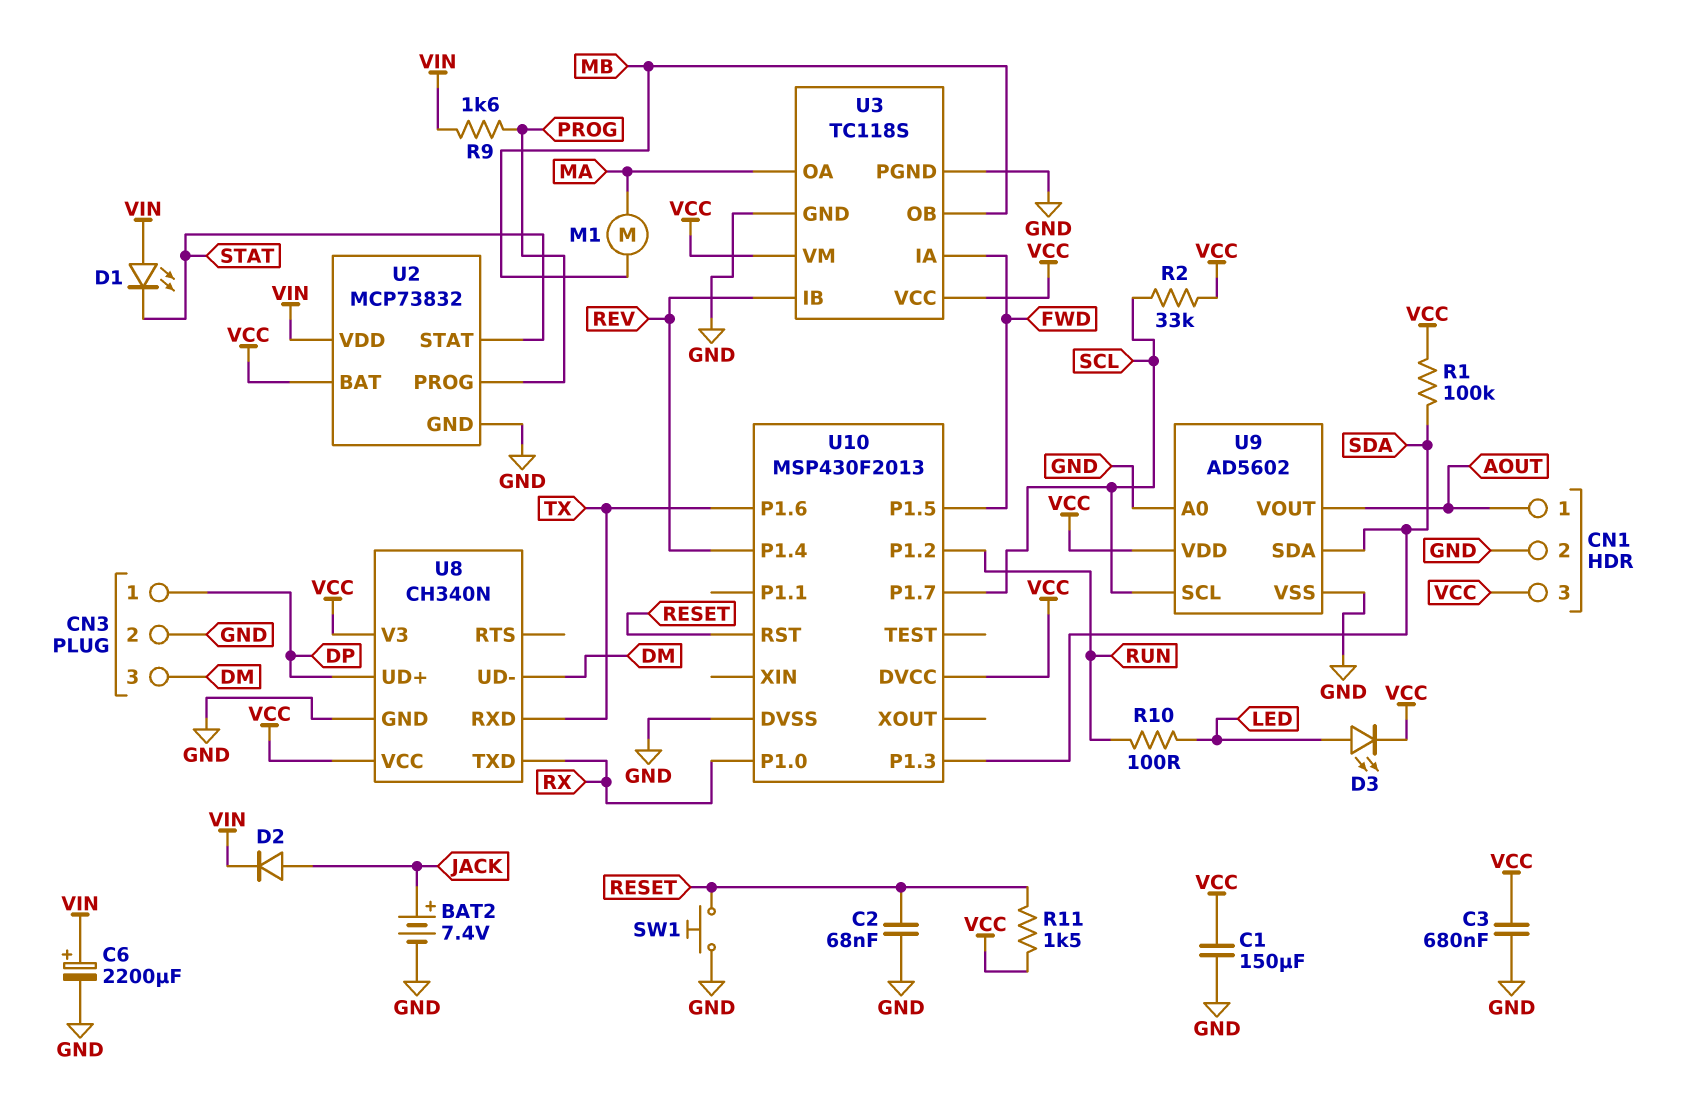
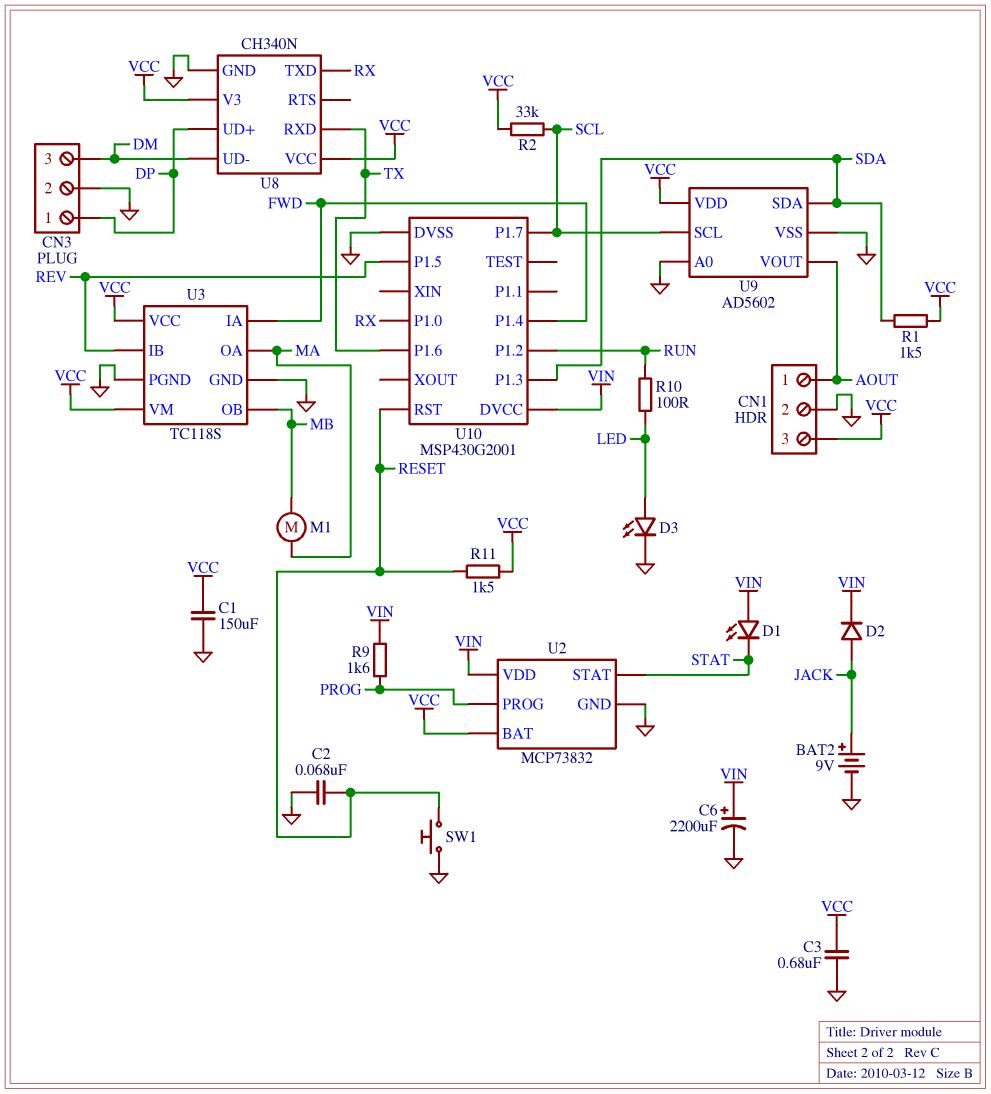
BAT2: 7.4V (plus JACK, minus GND) -> 9V (plus JACK, minus GND)
D3: LED (A LED, K VCC) -> LED (A LED, K GND)
R1: 100k (SDA, VCC) -> 1.5k (SDA, VCC)
U10: MSP430F2013 -> MSP430G2001
U10 pin DVCC: VCC -> VIN
U10 pin P1.4: REV -> FWD
U10 pin P1.5: FWD -> REV

